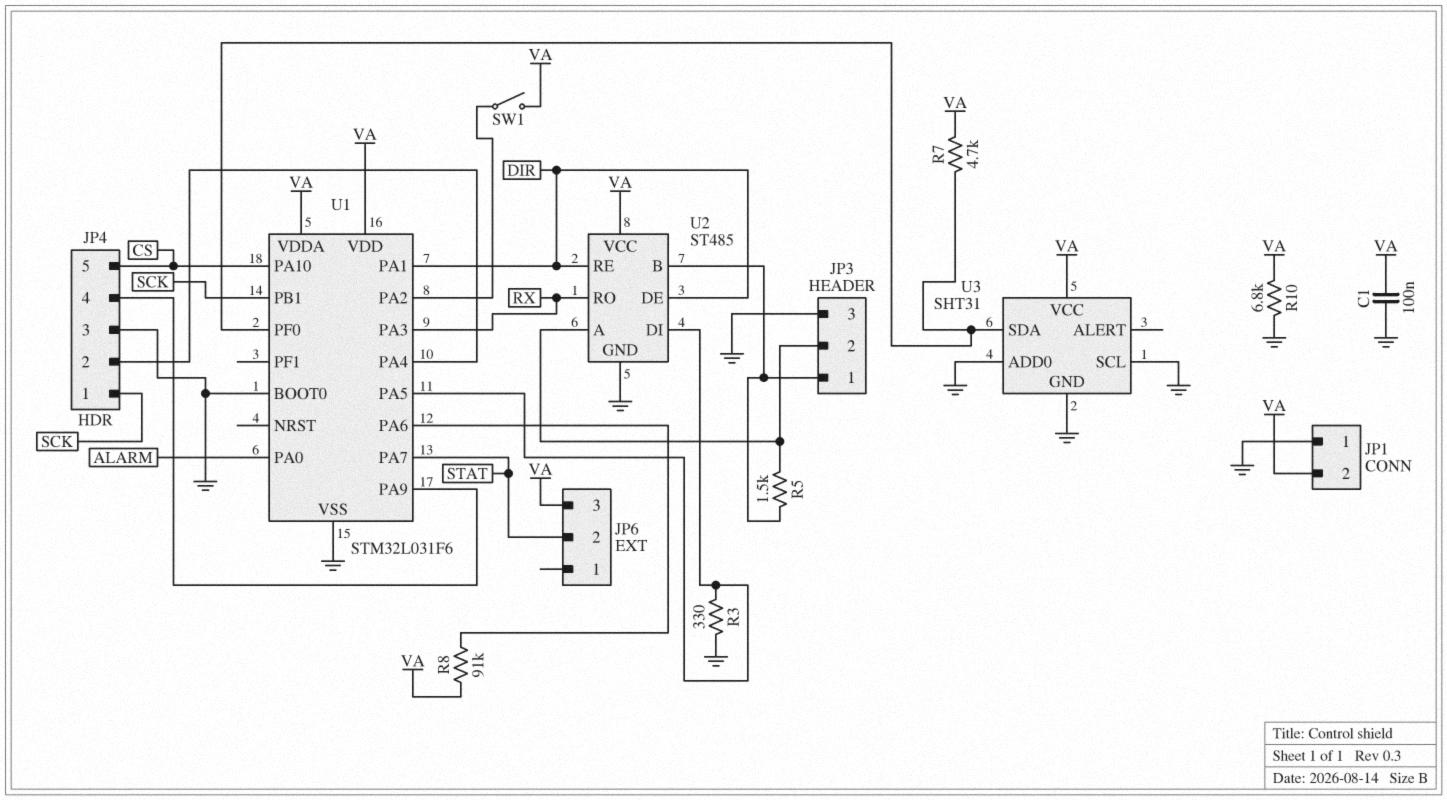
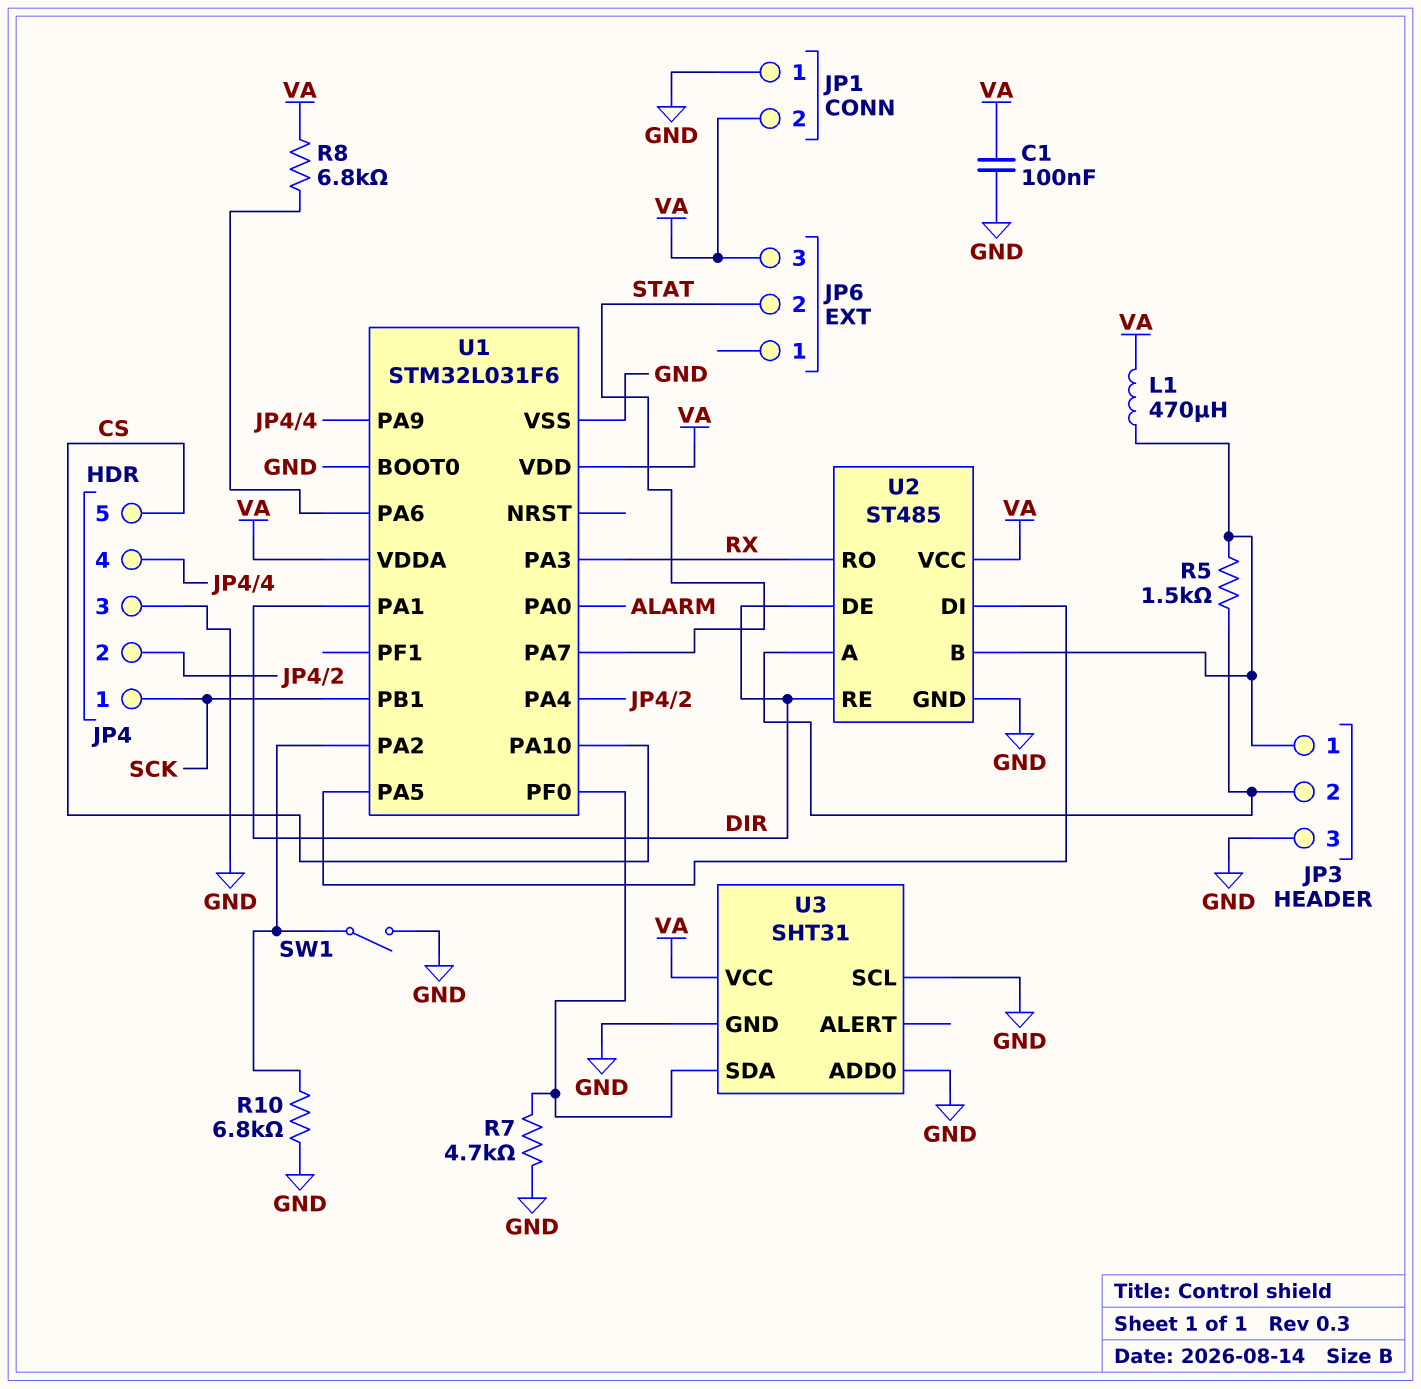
L1: none -> 470uH (JP3/1, VA)
R3: 330 (GND, U1/PA5) -> none
R7: 4.7k (U1/PF0, VA) -> 4.7k (GND, U1/PF0)
R8: 91k (U1/PA6, VA) -> 6.8k (U1/PA6, VA)
R10: 6.8k (GND, VA) -> 6.8k (GND, U1/PA2)
SW1: switch (U1/PA2, VA) -> switch (GND, U1/PA2)

